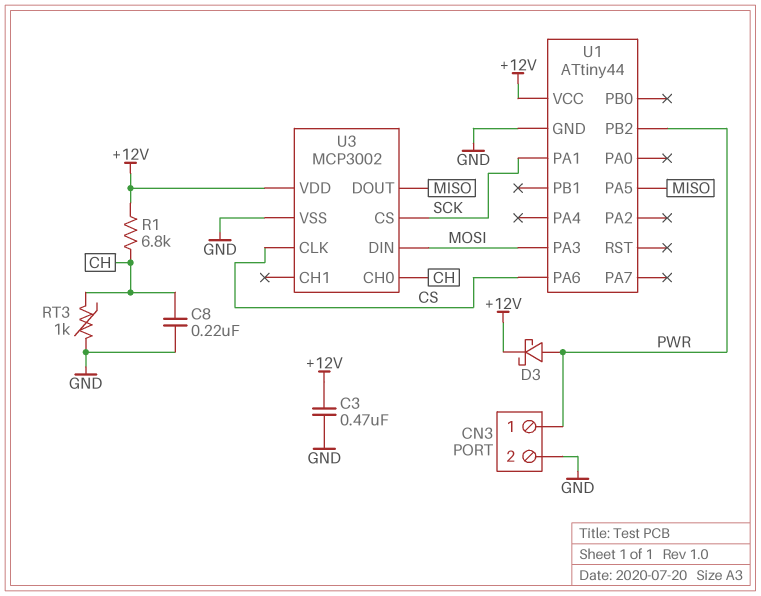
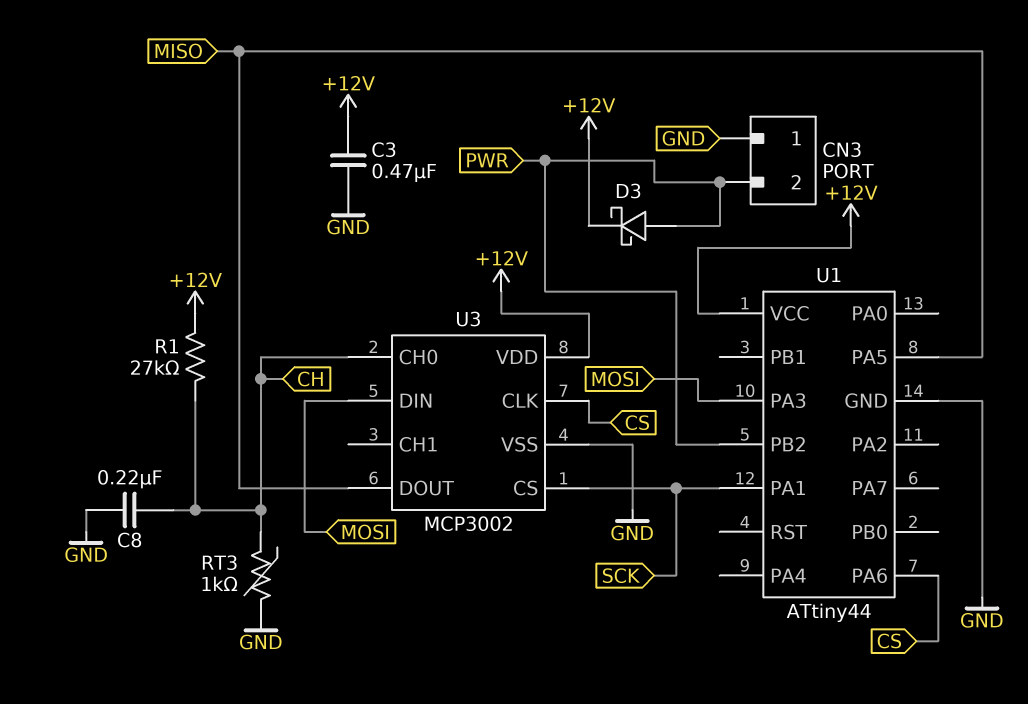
CN3 pin 1: PWR -> GND
CN3 pin 2: GND -> PWR
R1: 6.8k (+12V, CH) -> 27k (+12V, CH)

